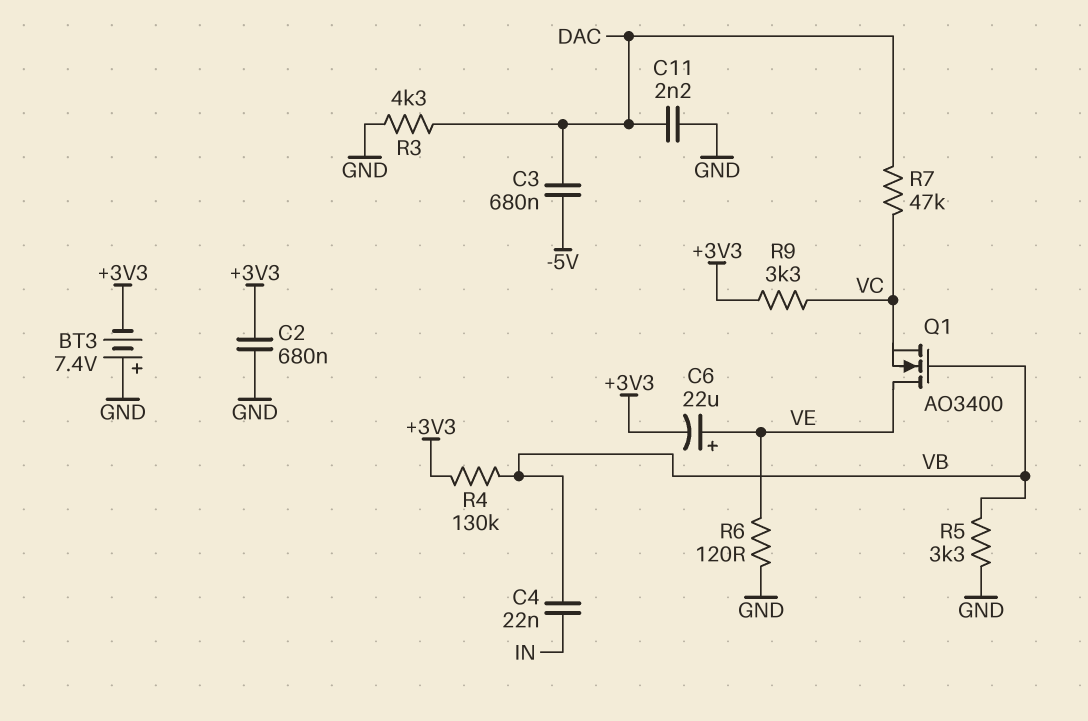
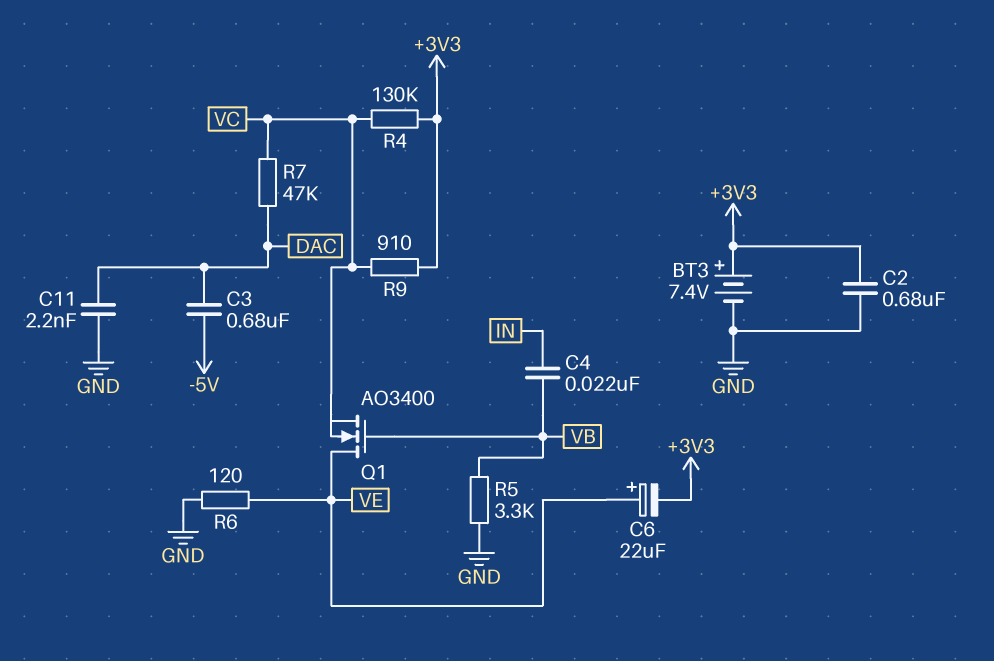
BT3: 7.4V (plus GND, minus +3V3) -> 7.4V (plus +3V3, minus GND)
R3: 4.3k (DAC, GND) -> none
R4: 130k (+3V3, VB) -> 130k (+3V3, VC)
R9: 3.3k (+3V3, VC) -> 910 (+3V3, VC)

